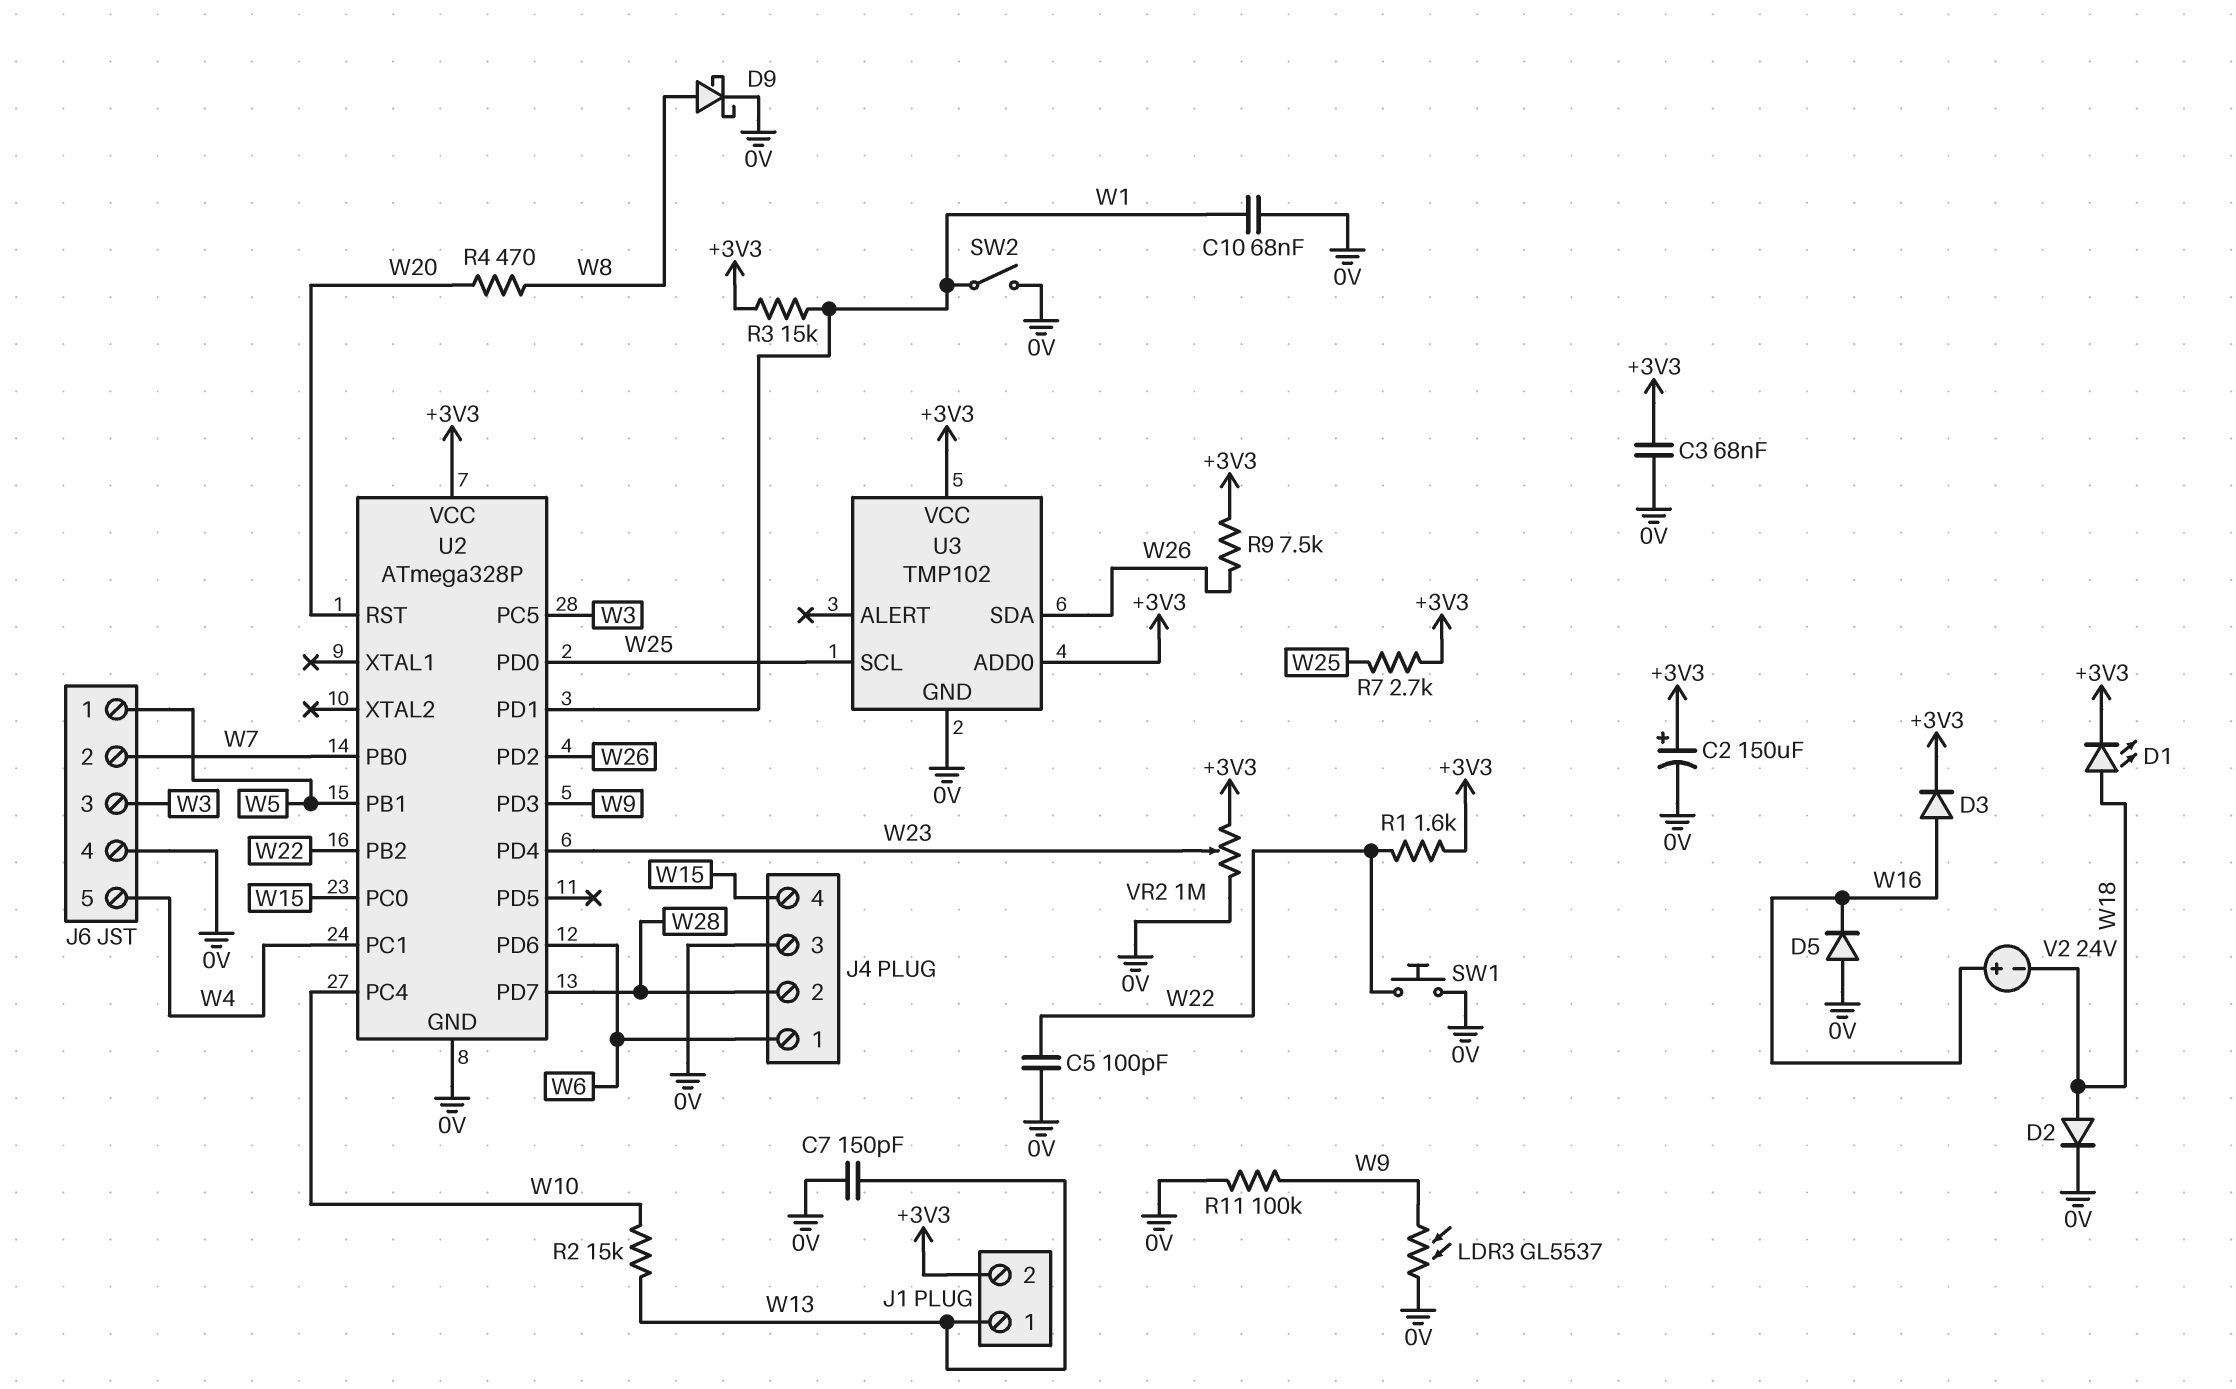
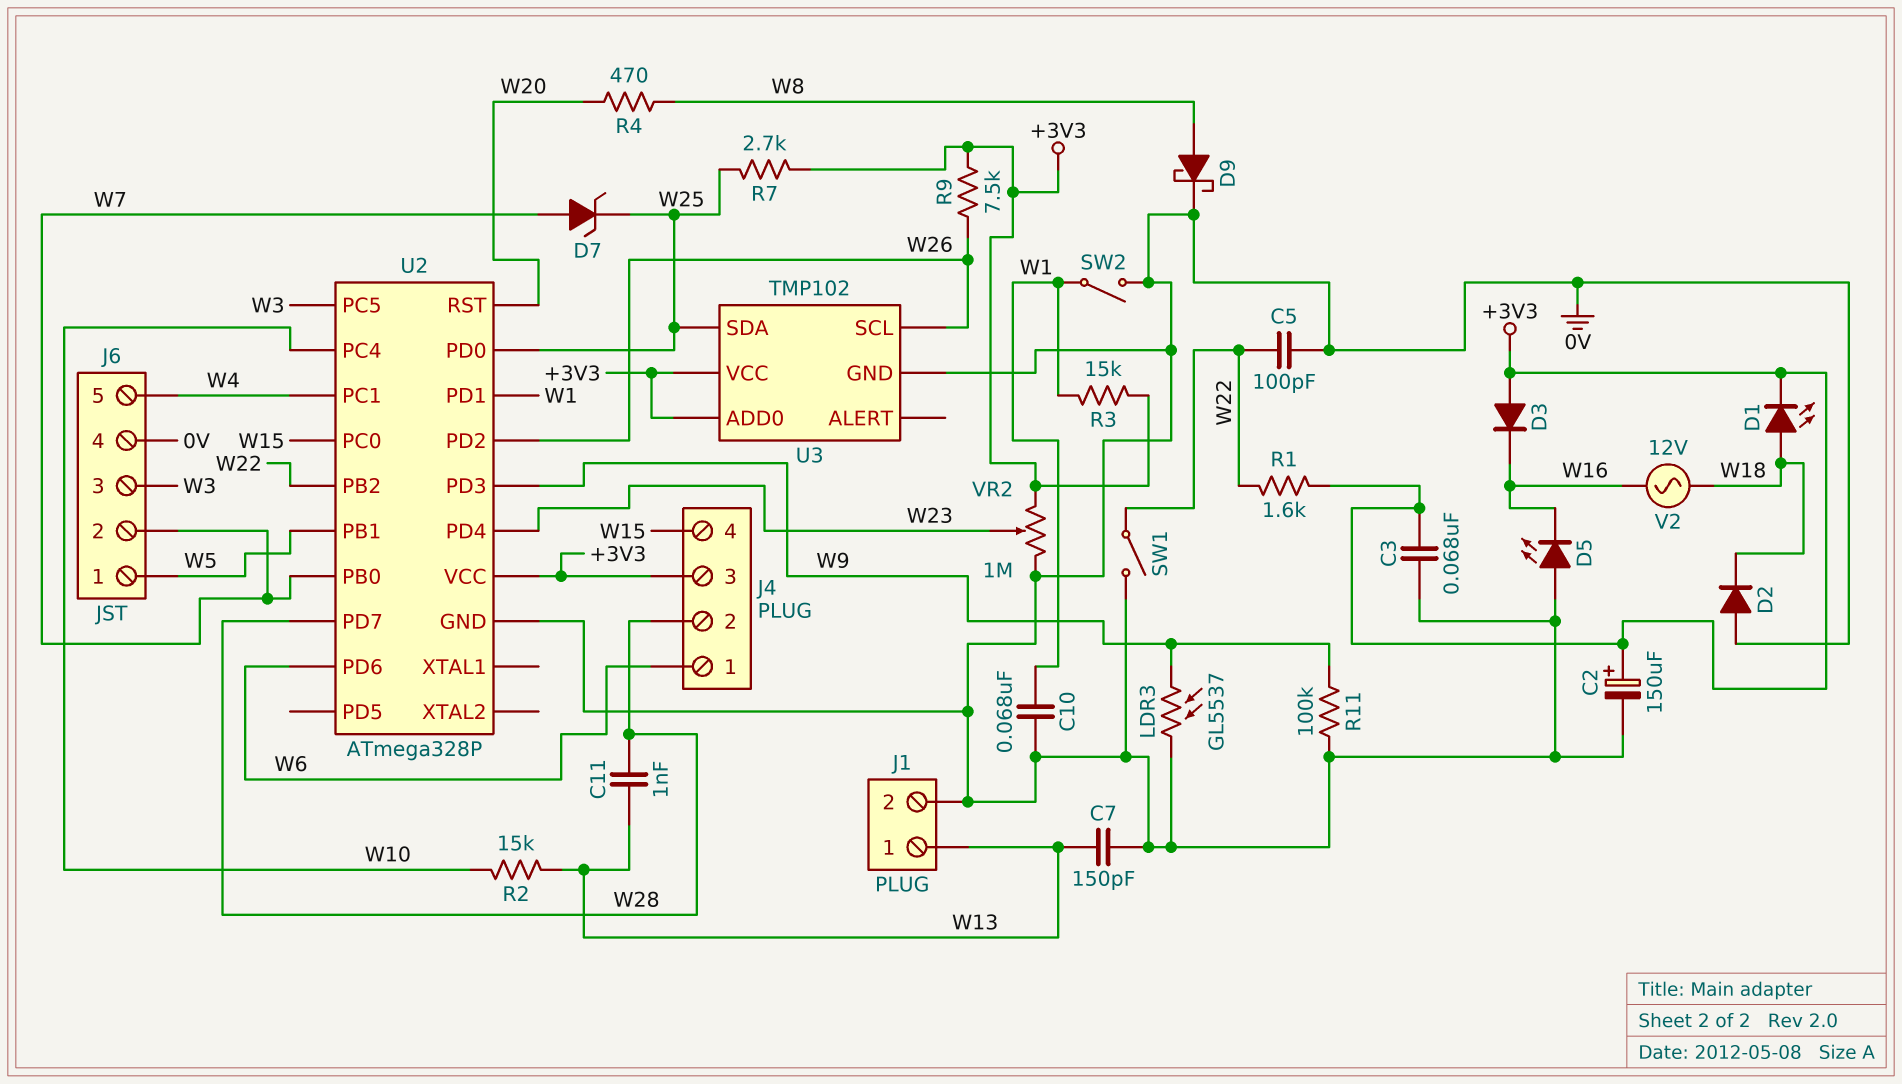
C11: none -> 1nF (W13, W28)
D2: diode (A W18, K 0V) -> diode (A 0V, K W18)
D3: diode (A W16, K +3V3) -> diode (A +3V3, K W16)
D5: diode (A 0V, K W16) -> LED (A 0V, K W16)
D7: none -> zener (A W7, K W25)
J1 pin 2: +3V3 -> 0V
J4 pin 3: 0V -> +3V3
SW1: button (0V, W22) -> switch (0V, W22)
U3 pin SCL: W25 -> W26
U3 pin SDA: W26 -> W25
V2: 24V (plus W16, minus W18) -> AC 12V (W16, W18)

